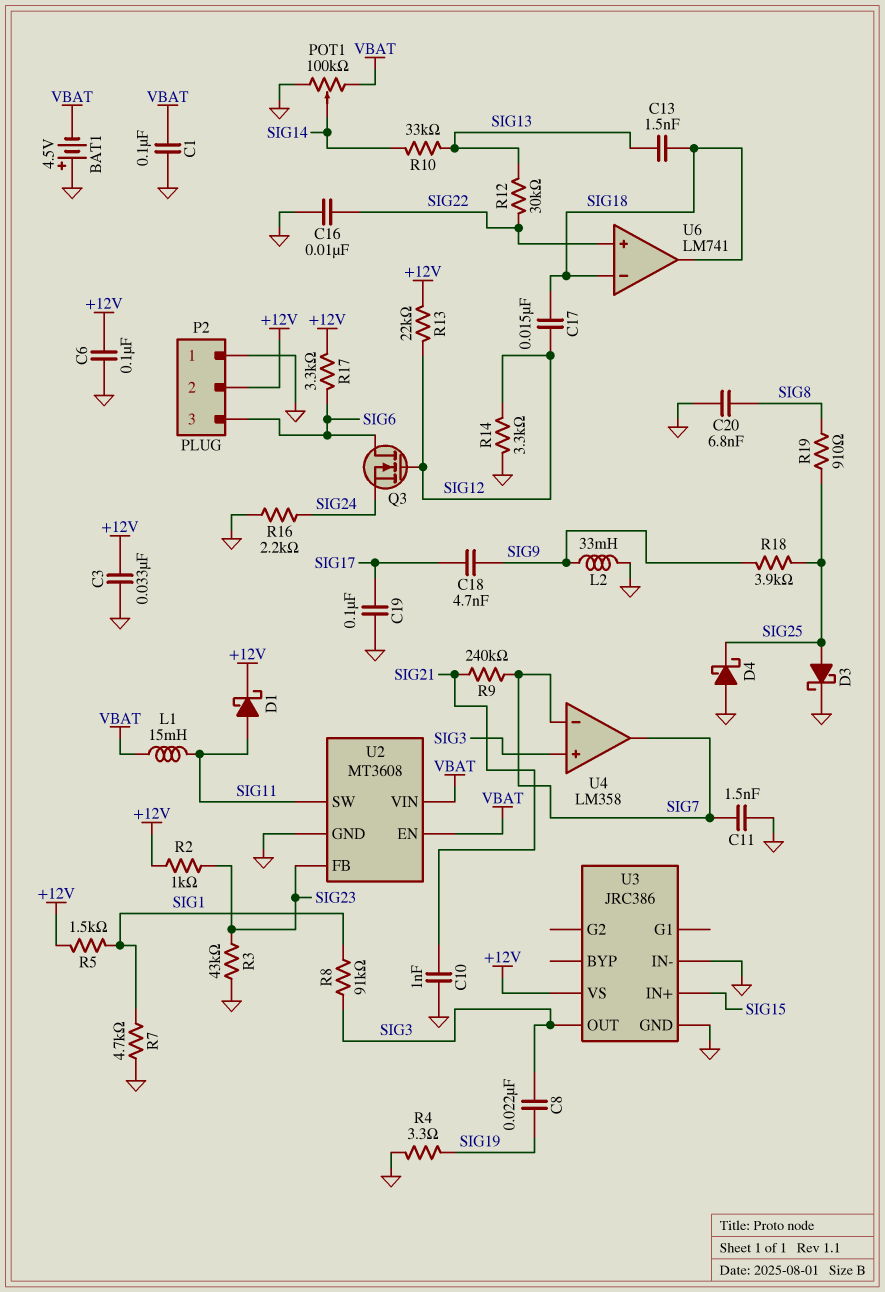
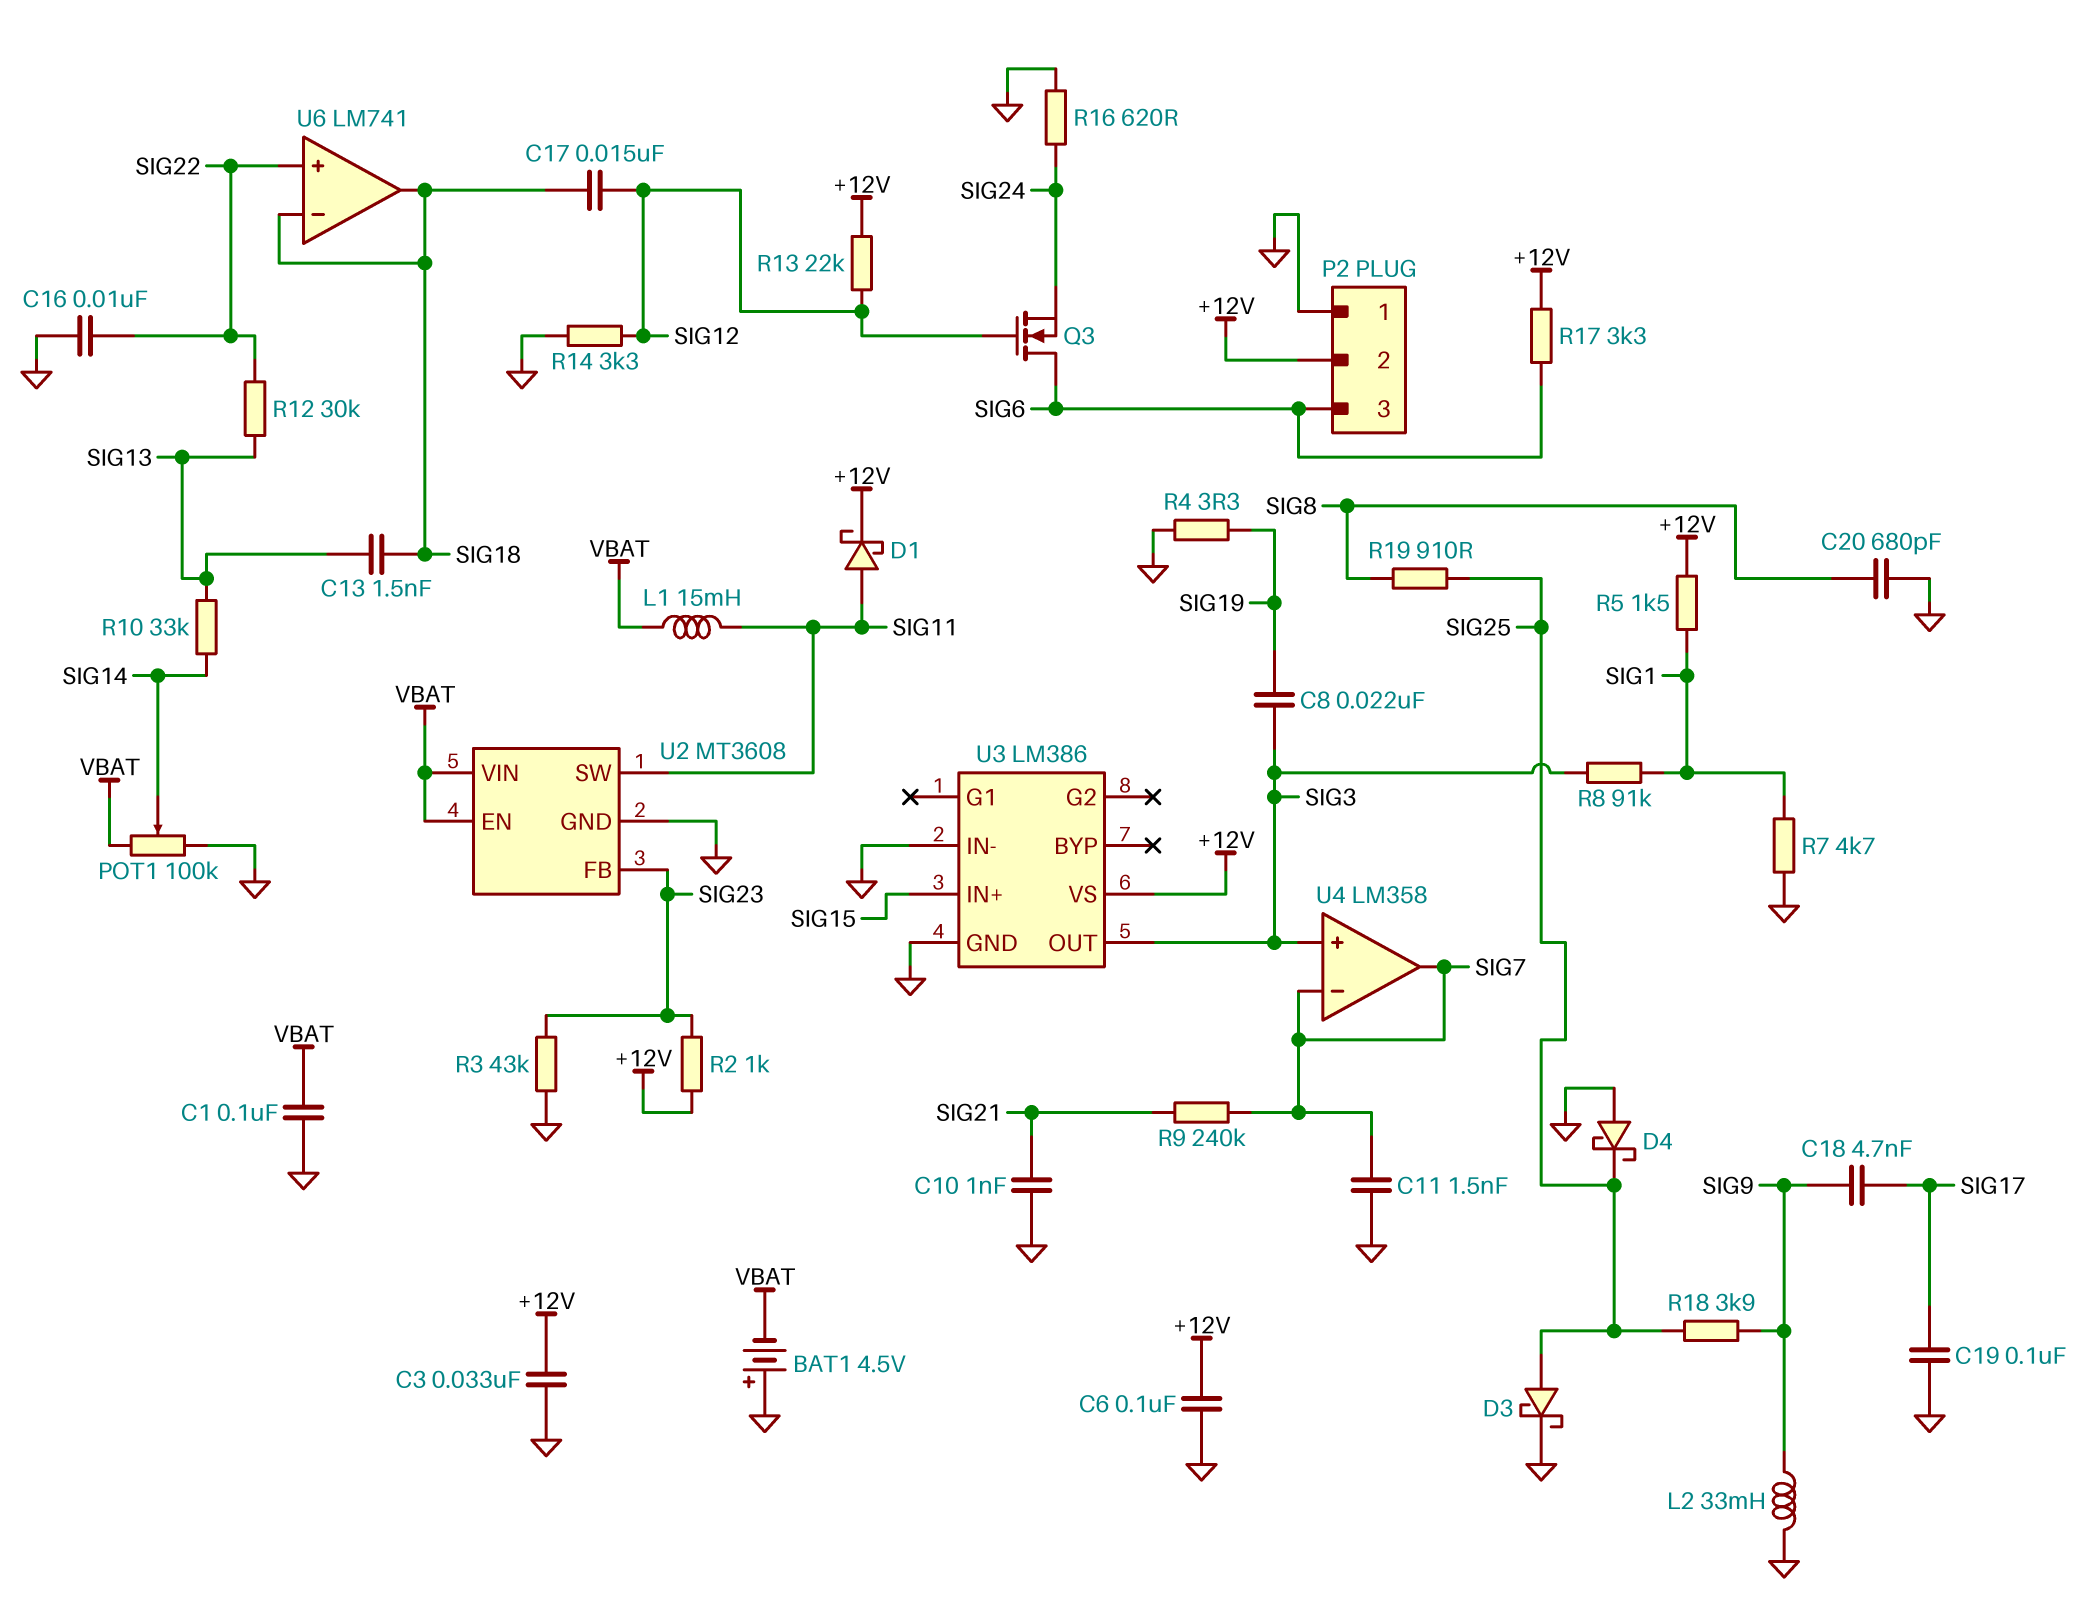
C20: 6.8nF (GND, SIG8) -> 680pF (GND, SIG8)
R16: 2.2k (GND, SIG24) -> 620 (GND, SIG24)
U3: JRC386 -> LM386

